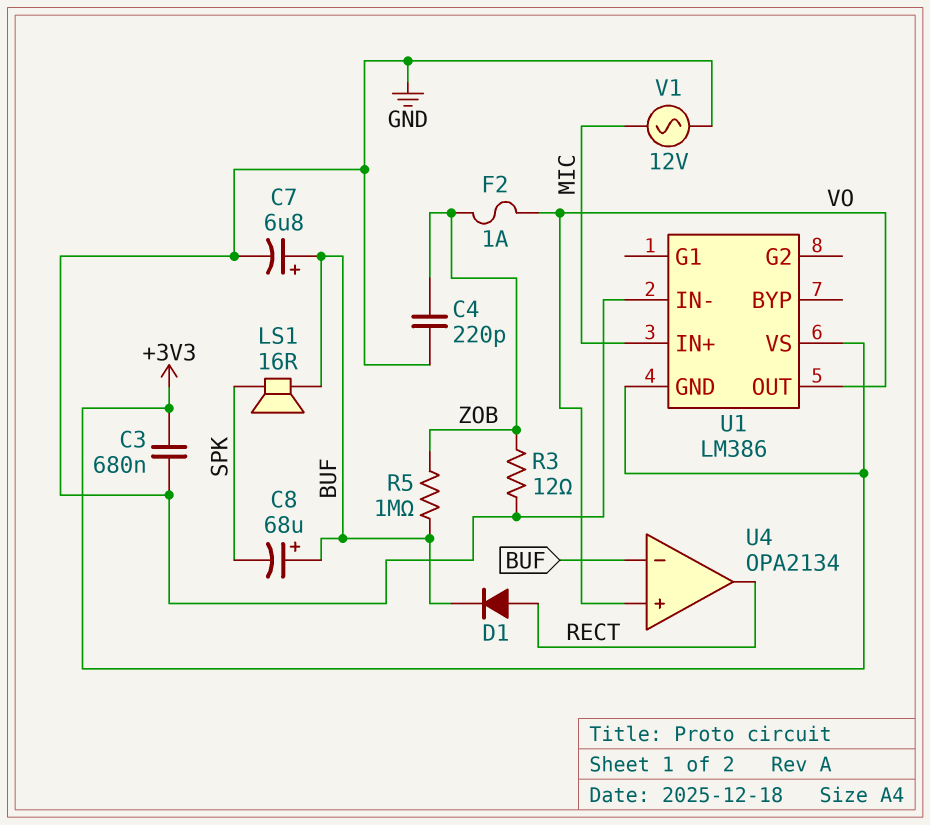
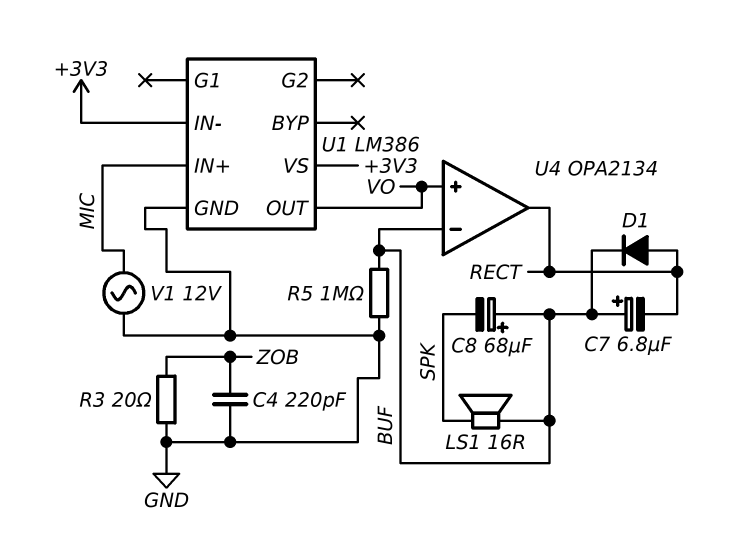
C3: 680nF (+3V3, GND) -> none
C7: 6.8uF (plus BUF, minus GND) -> 6.8uF (plus BUF, minus RECT)
F2: 1A (VO, ZOB) -> none
R3: 12 (GND, ZOB) -> 20 (GND, ZOB)
R5: 1M (BUF, ZOB) -> 1M (BUF, GND)
U1 pin GND: +3V3 -> GND
U1 pin IN-: GND -> +3V3

